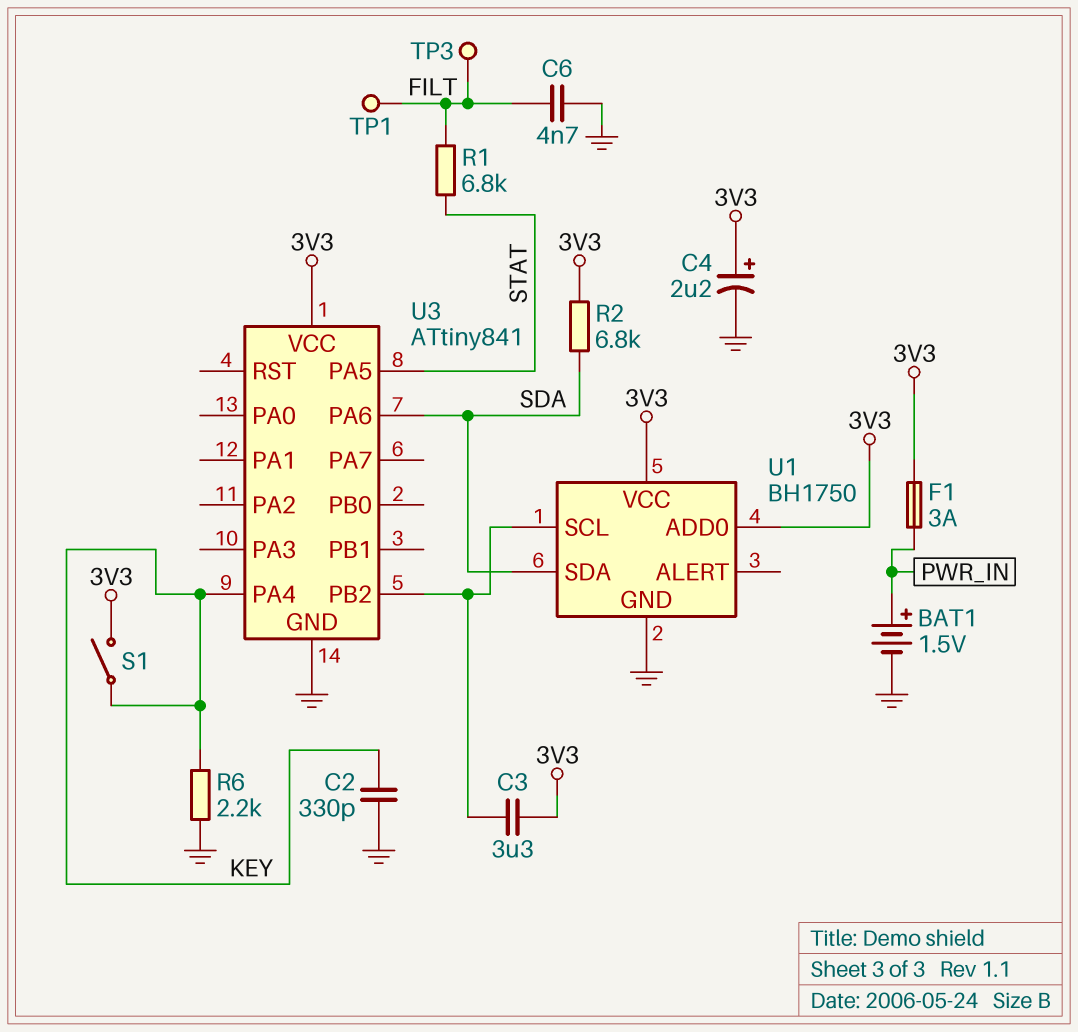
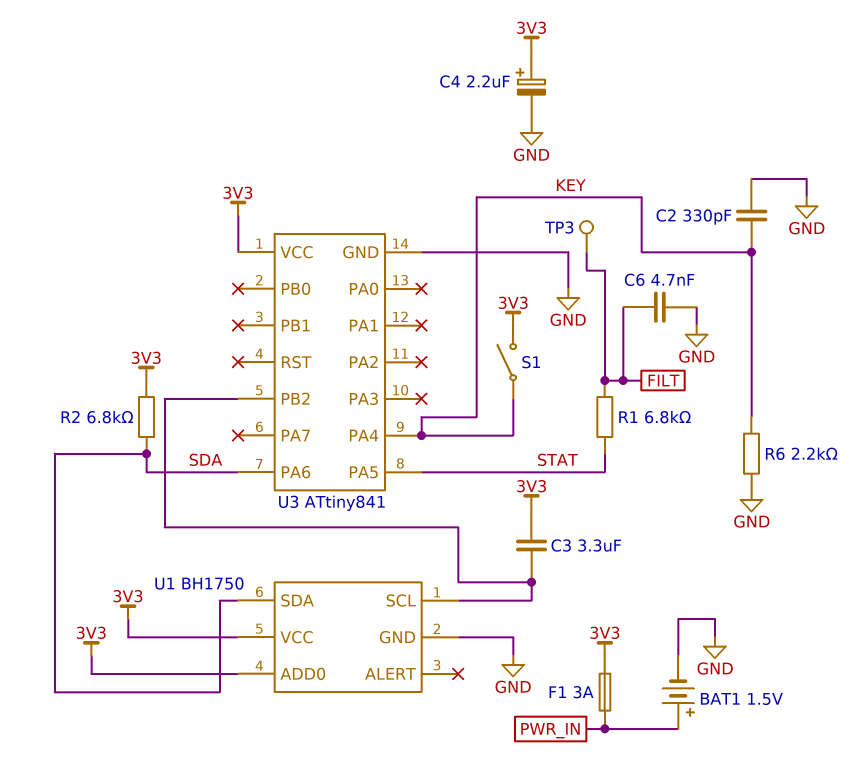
TP1: test point (FILT) -> none

